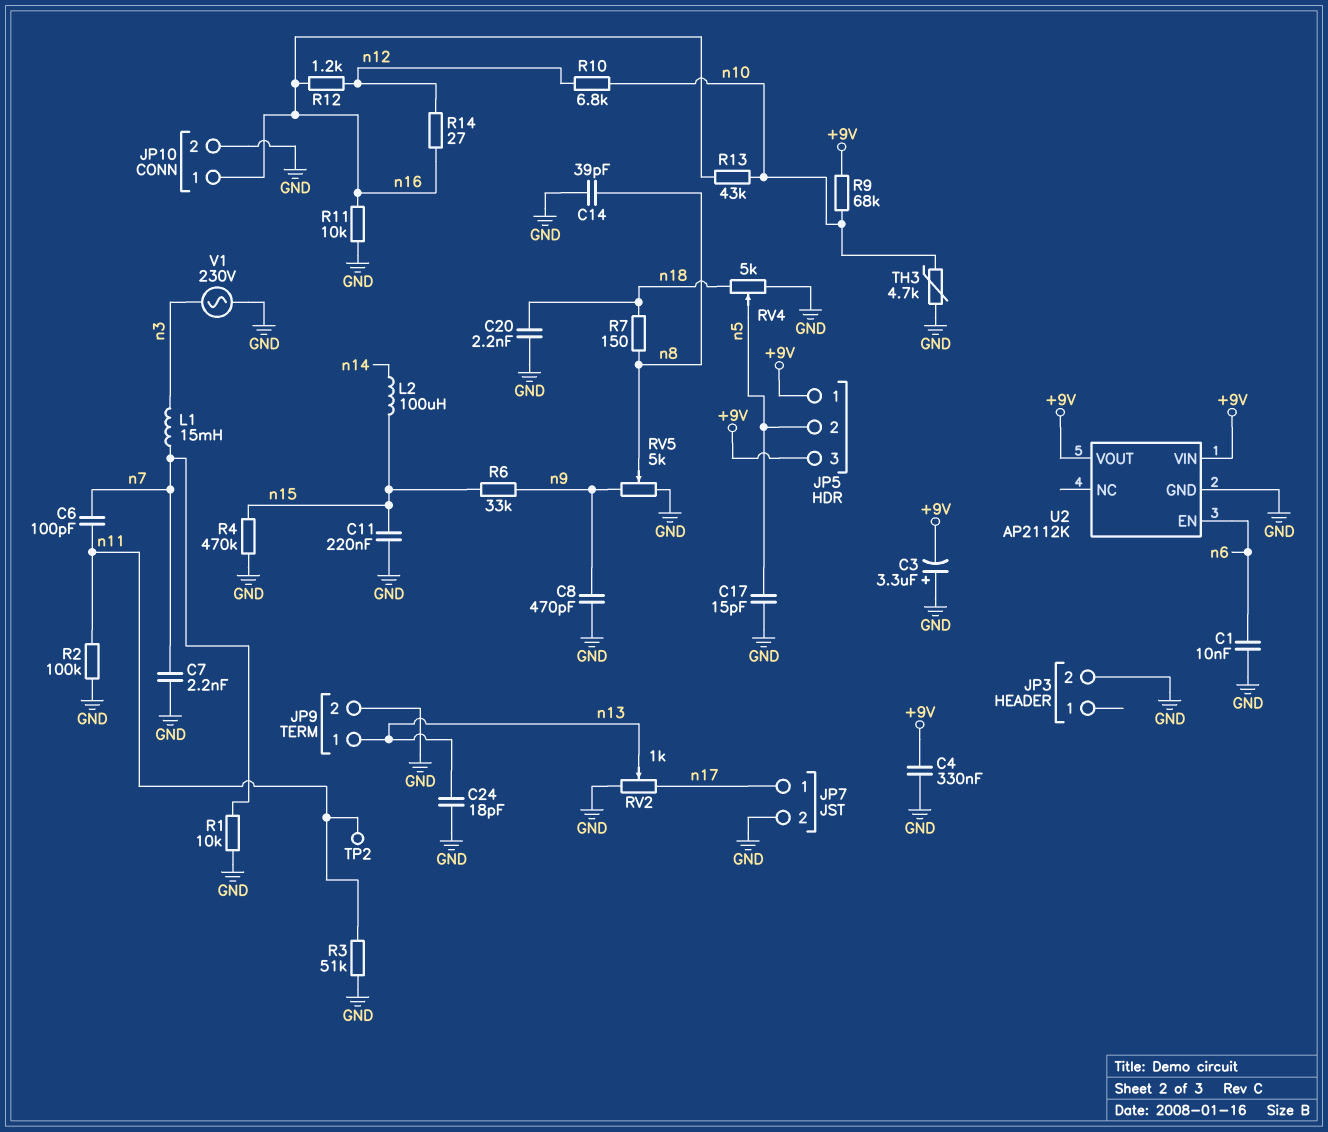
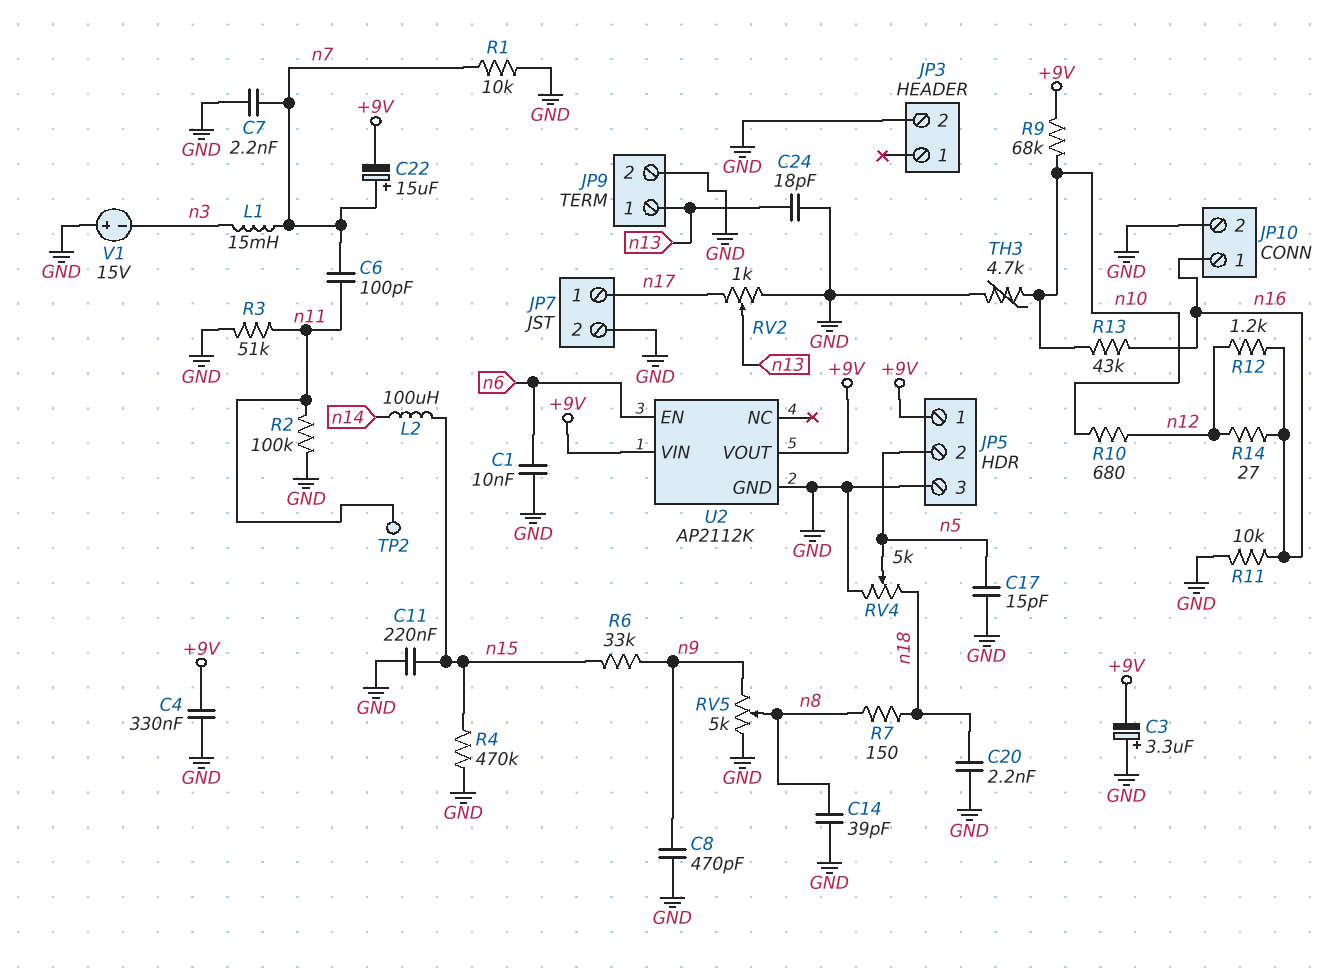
C22: none -> 15uF (plus n7, minus +9V)
JP5 pin 3: +9V -> GND
R10: 6.8k (n10, n12) -> 680 (n10, n12)
V1: AC 230V (GND, n3) -> 15V (plus GND, minus n3)

